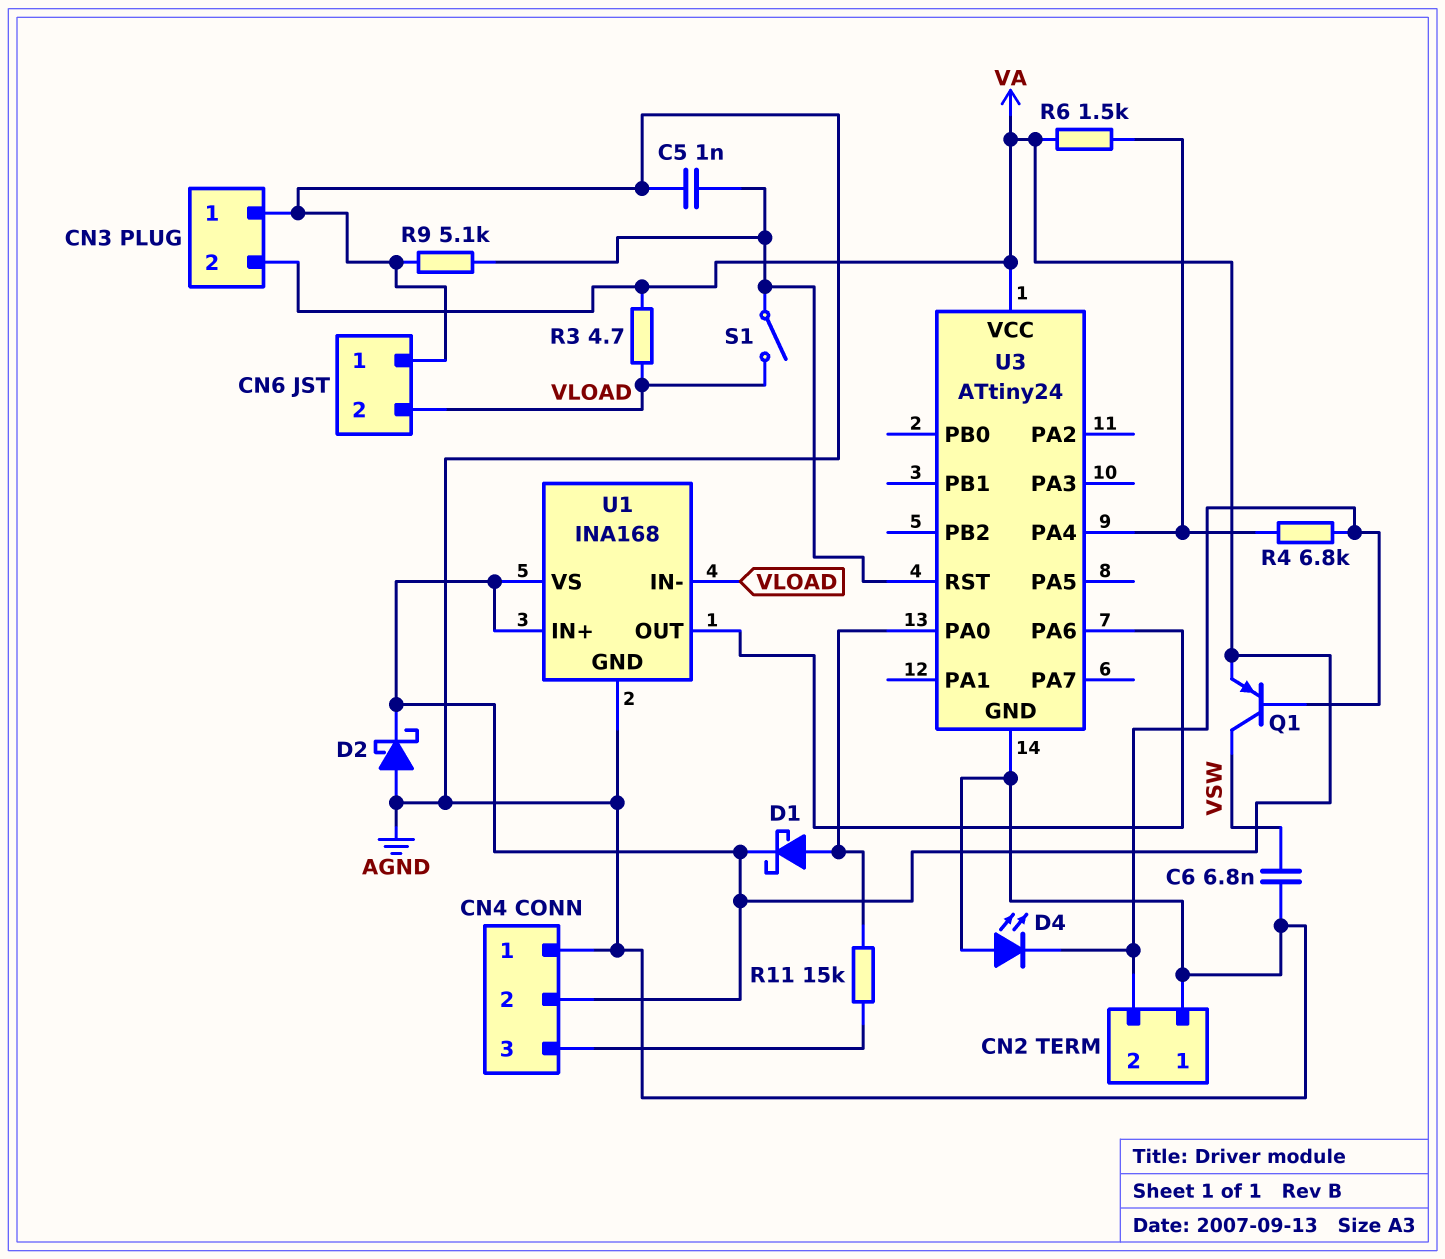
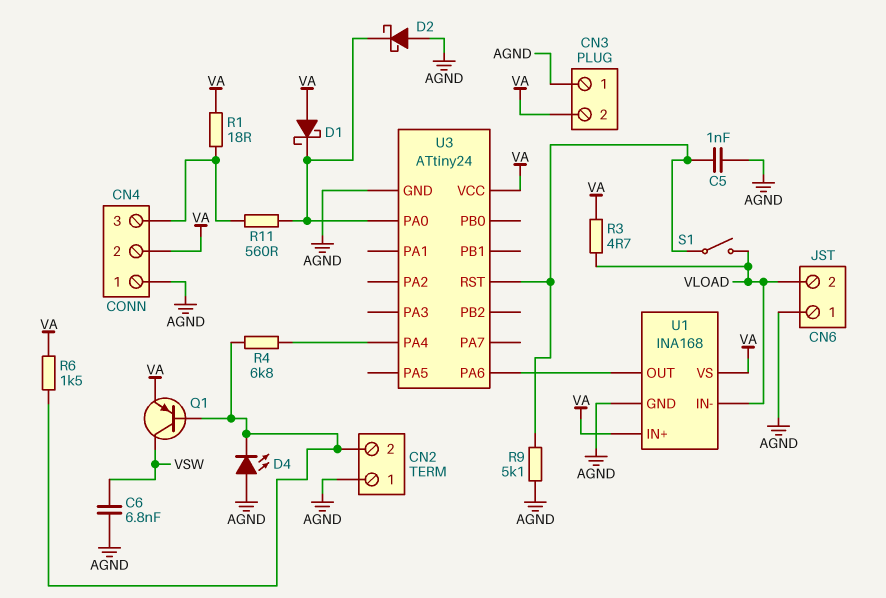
D1: schottky (A U3/PA0, K VA) -> schottky (A VA, K U3/PA0)
D2: schottky (A AGND, K VA) -> schottky (A AGND, K U3/PA0)
R1: none -> 18 (CN4/3, VA)
R6: 1.5k (U3/PA4, VA) -> 1.5k (CN2/2, VA)
R11: 15k (CN4/3, U3/PA0) -> 560 (CN4/3, U3/PA0)

